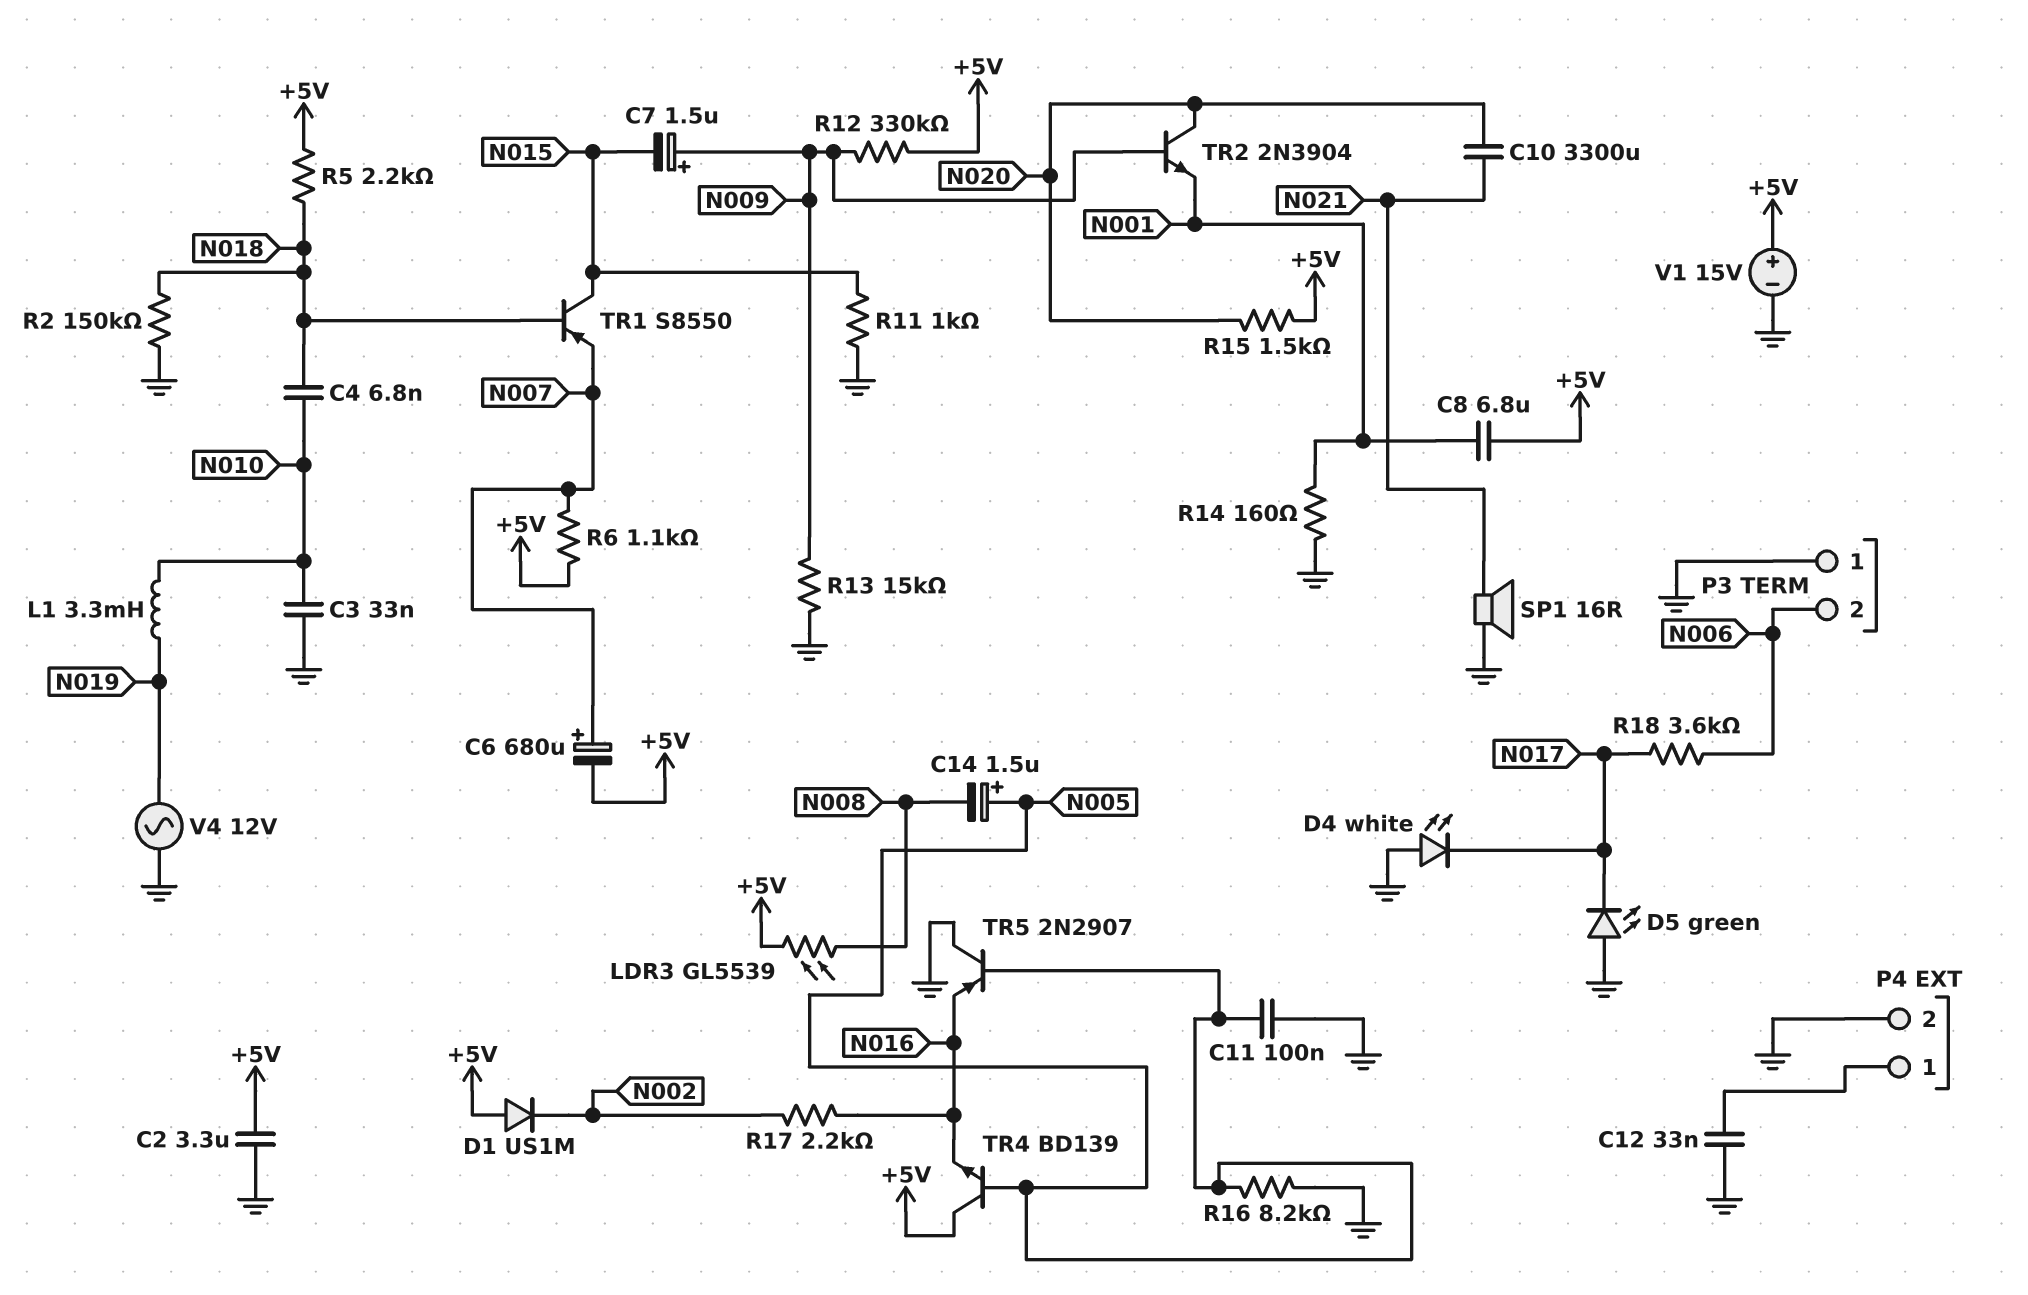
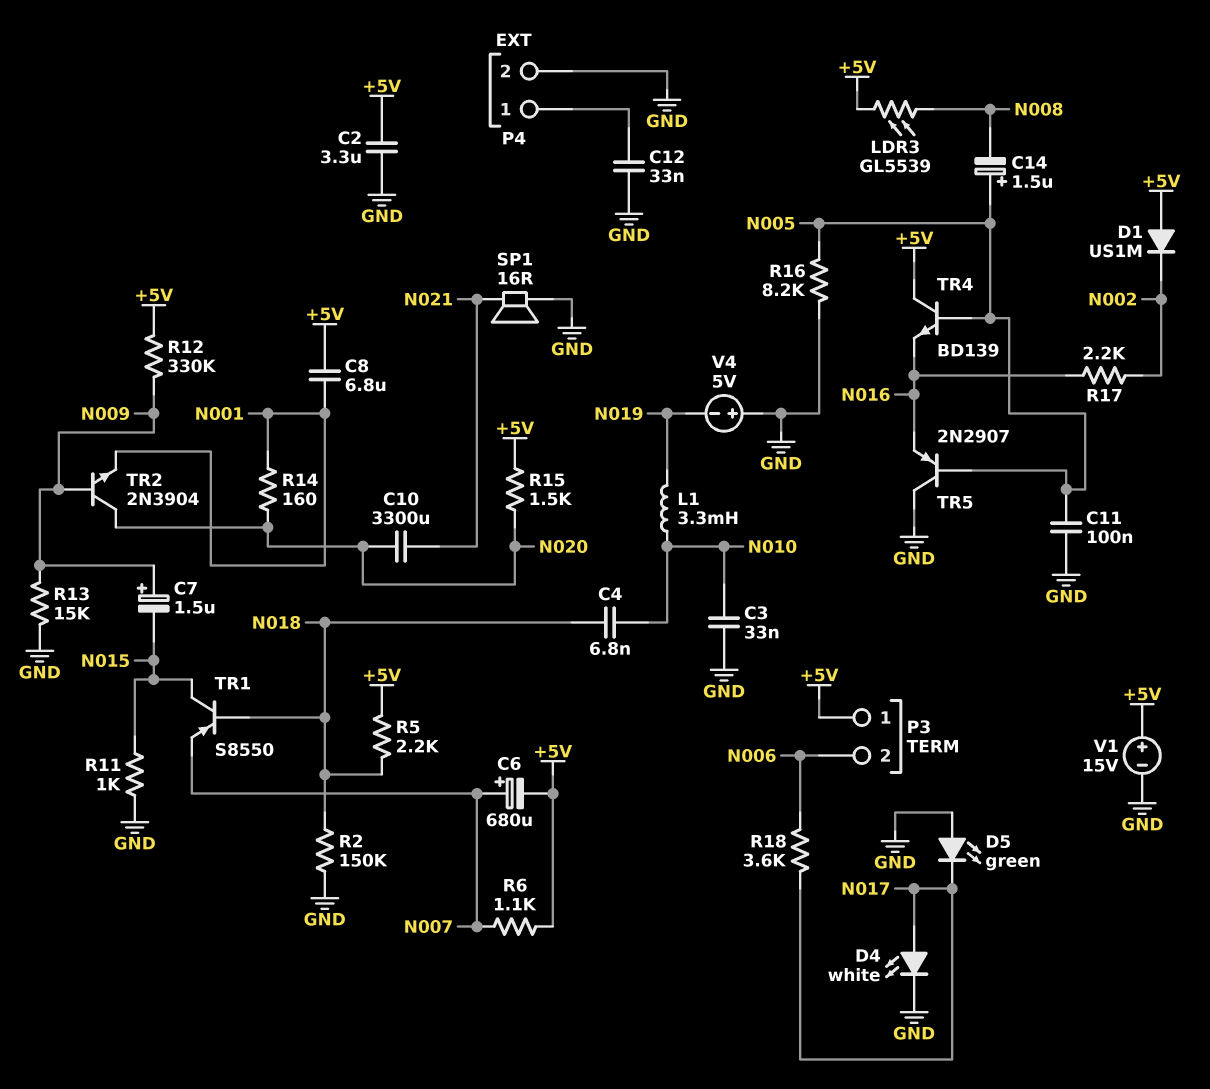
D4: LED white (A GND, K N017) -> LED white (A N017, K GND)
P3 pin 1: GND -> +5V
R14: 160 (GND, N001) -> 160 (N001, N020)
V4: AC 12V (GND, N019) -> 5V (plus GND, minus N019)

